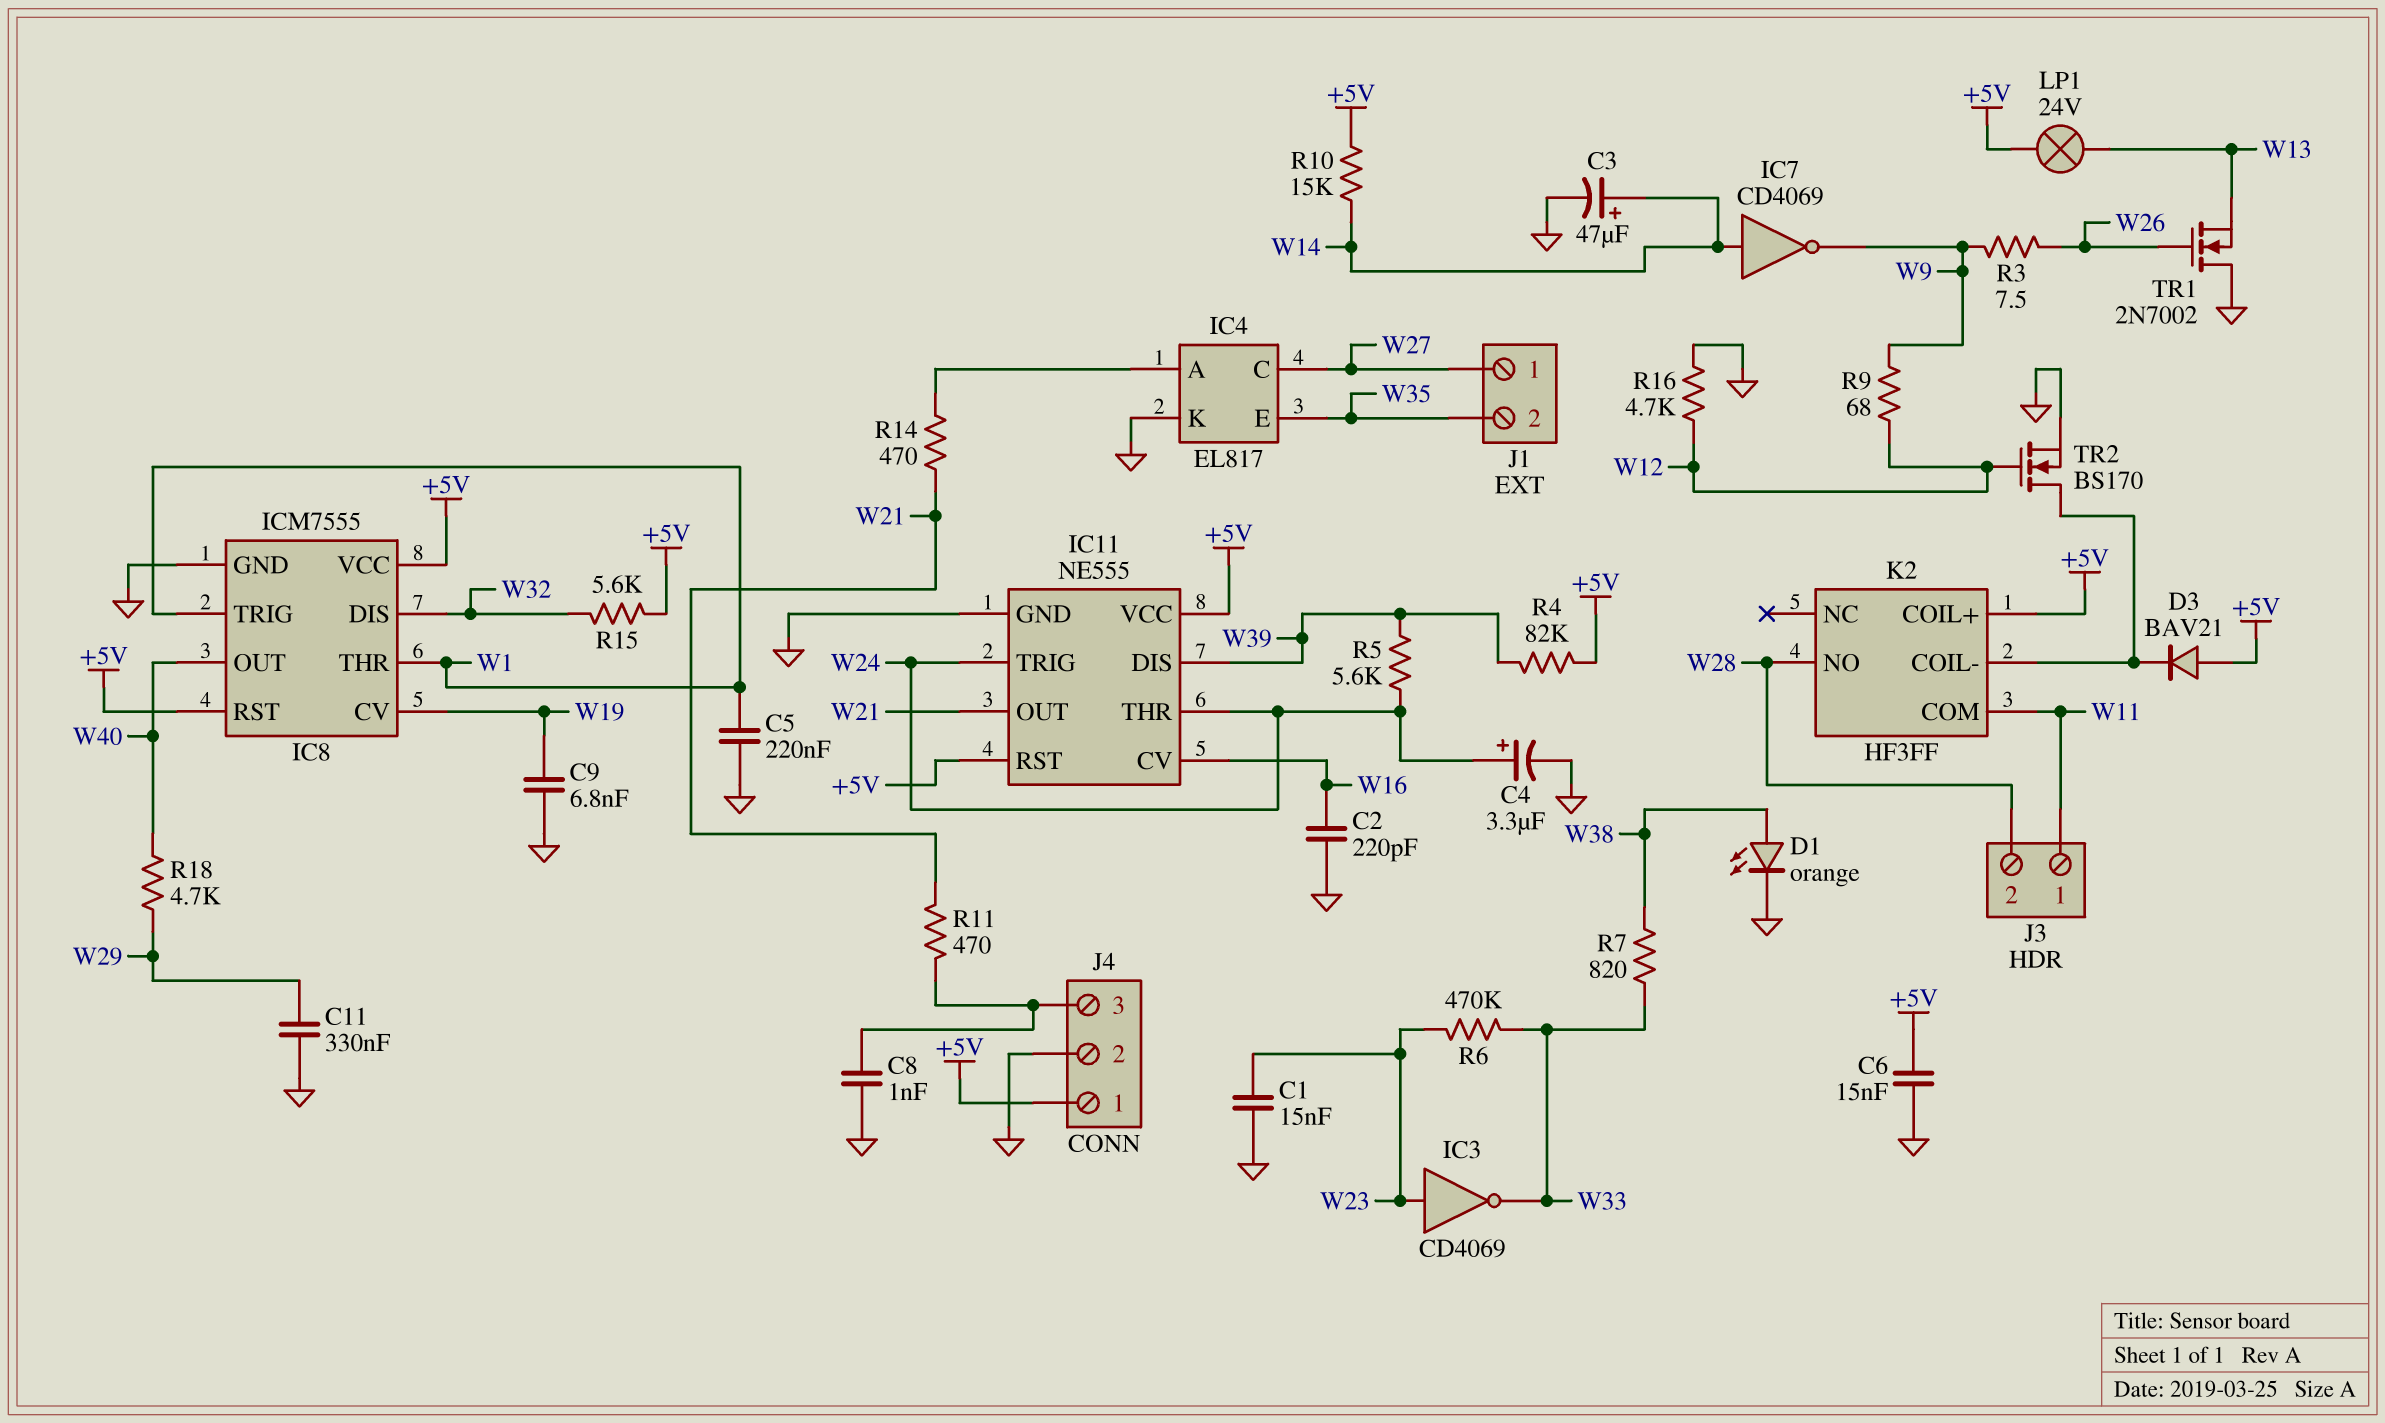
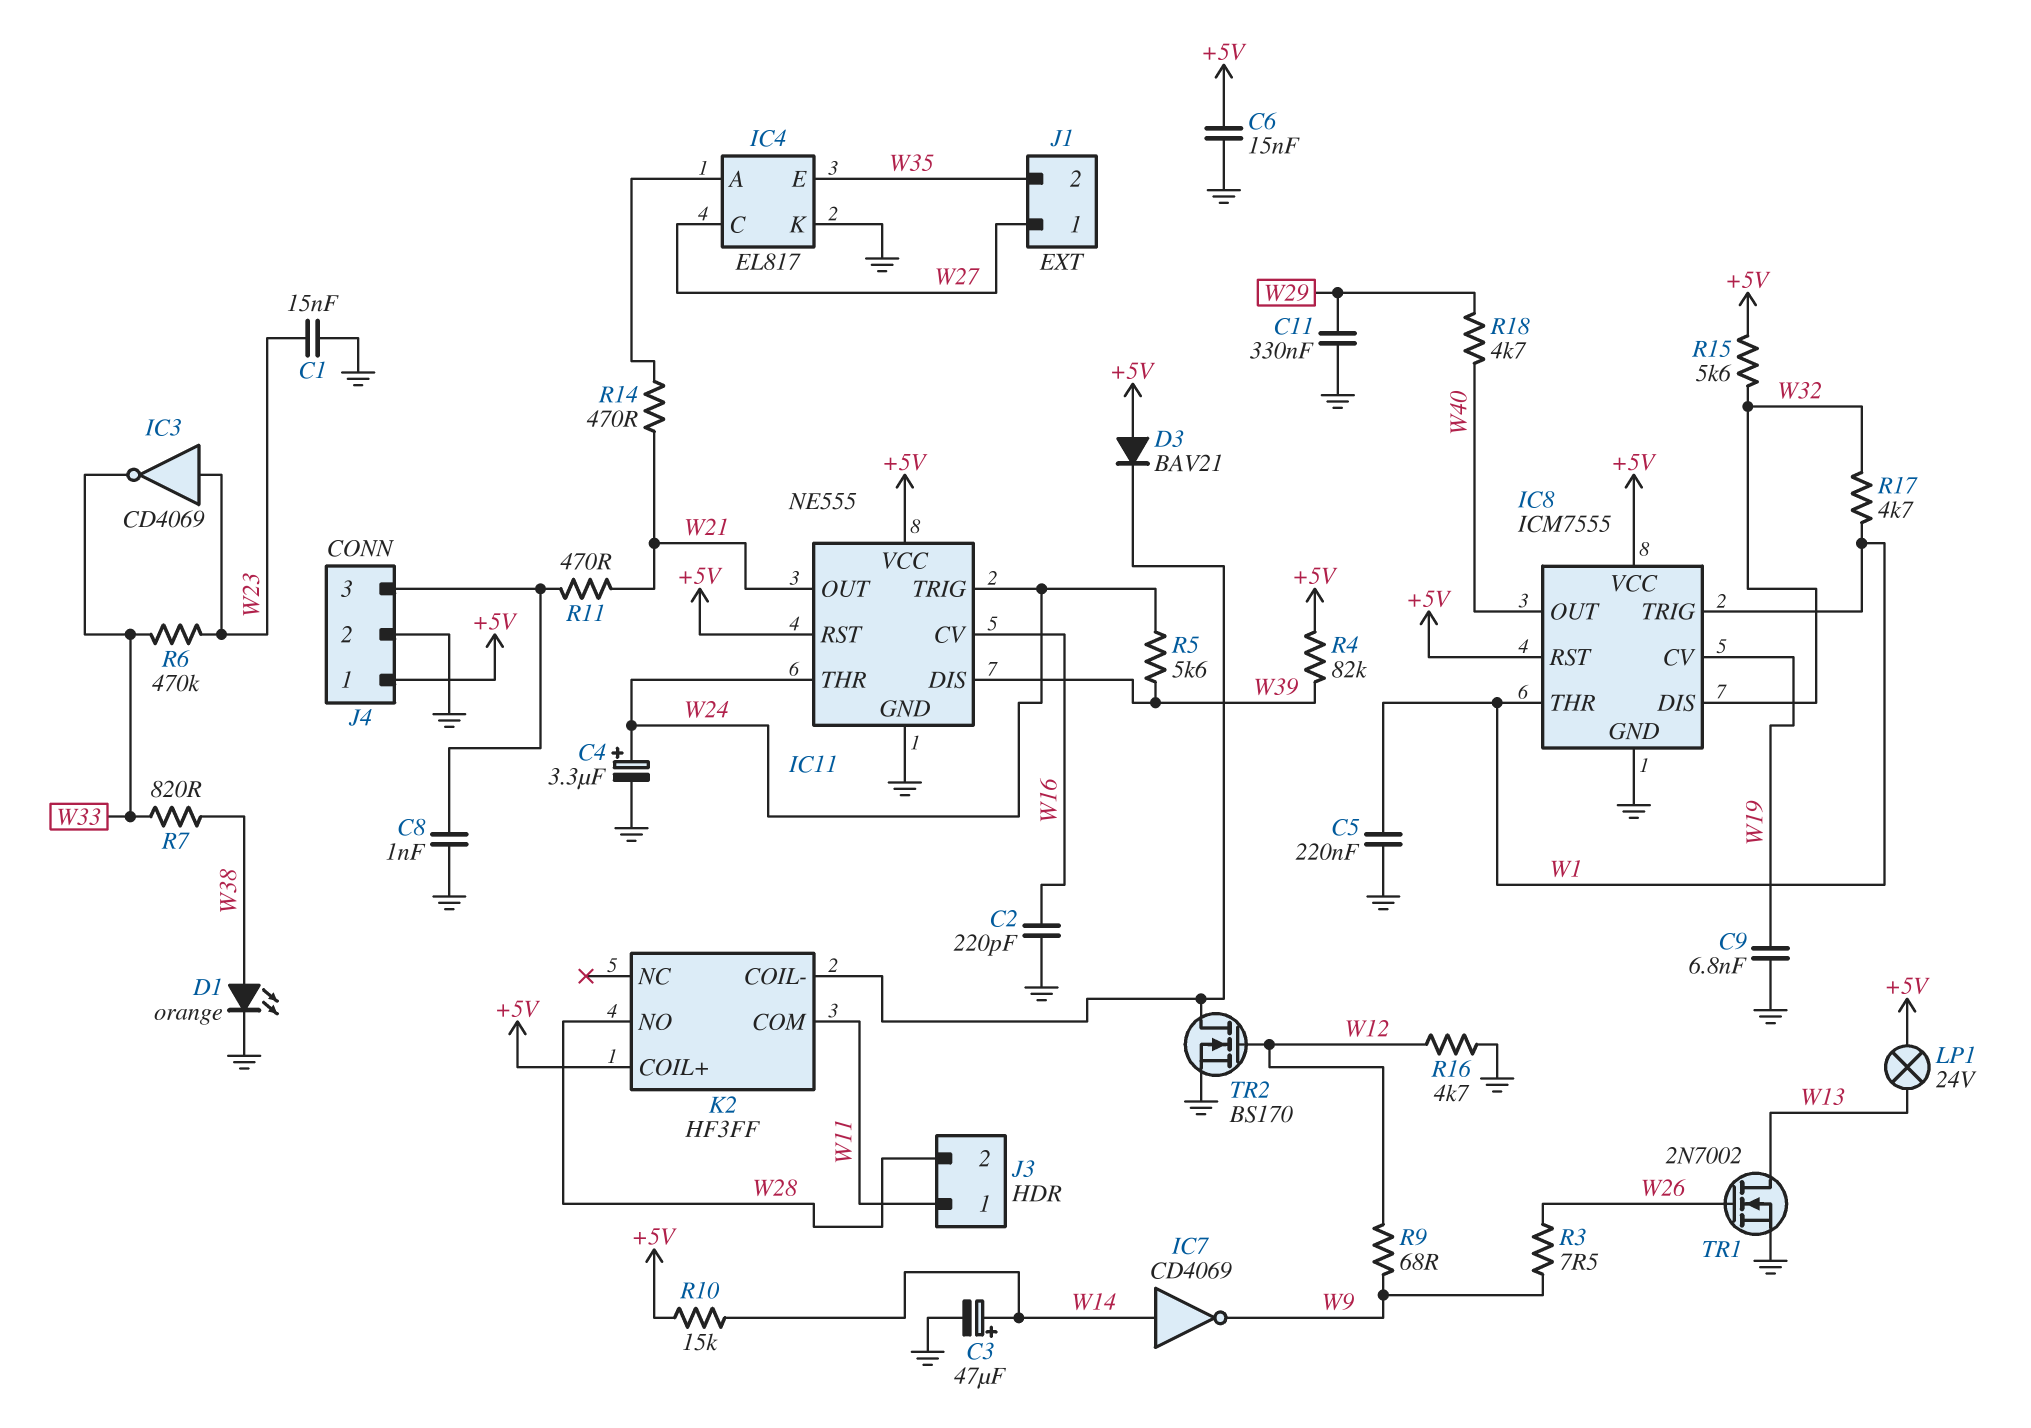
R17: none -> 4.7k (W1, W32)
TR1: NMOS 2N7002 (G W26, D GND, S W13) -> NMOS 2N7002 (G W26, D W13, S GND)

